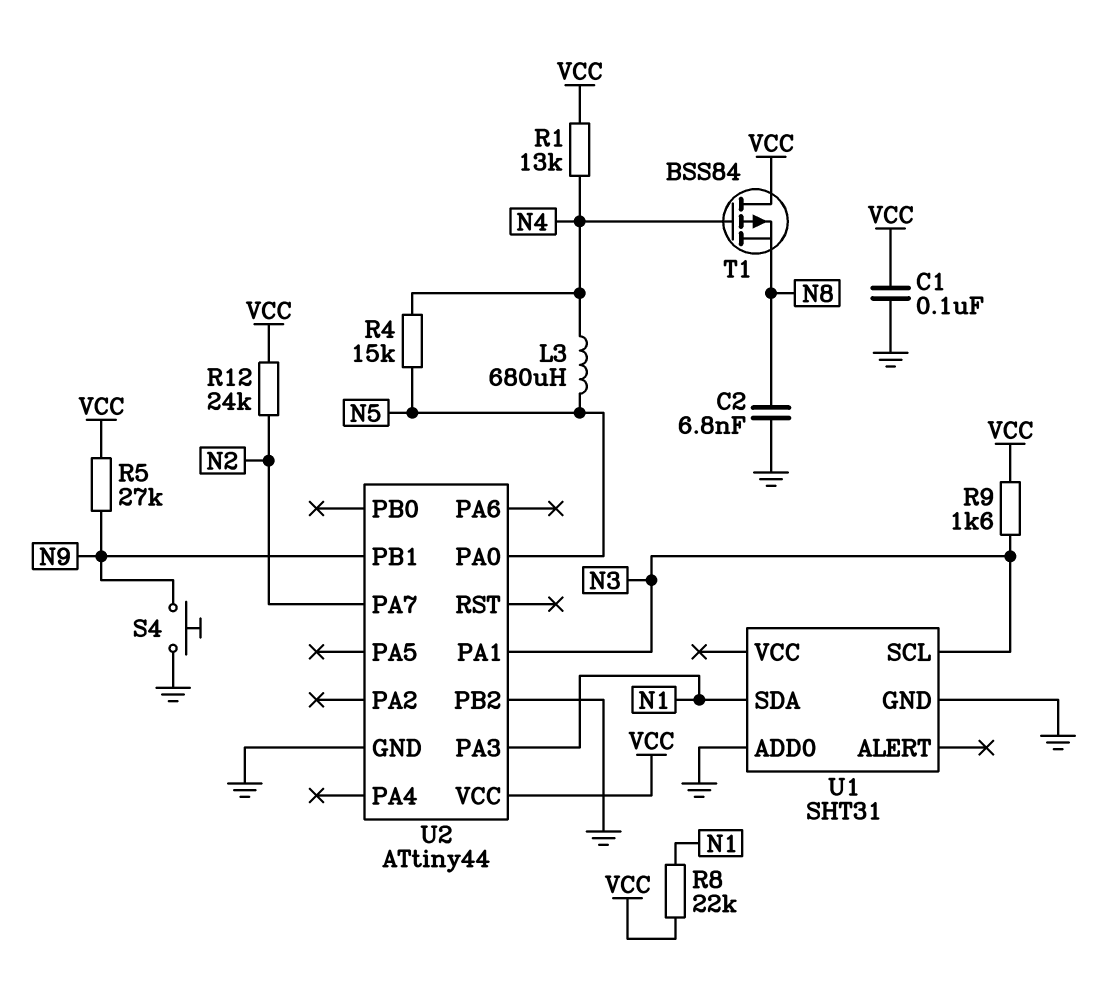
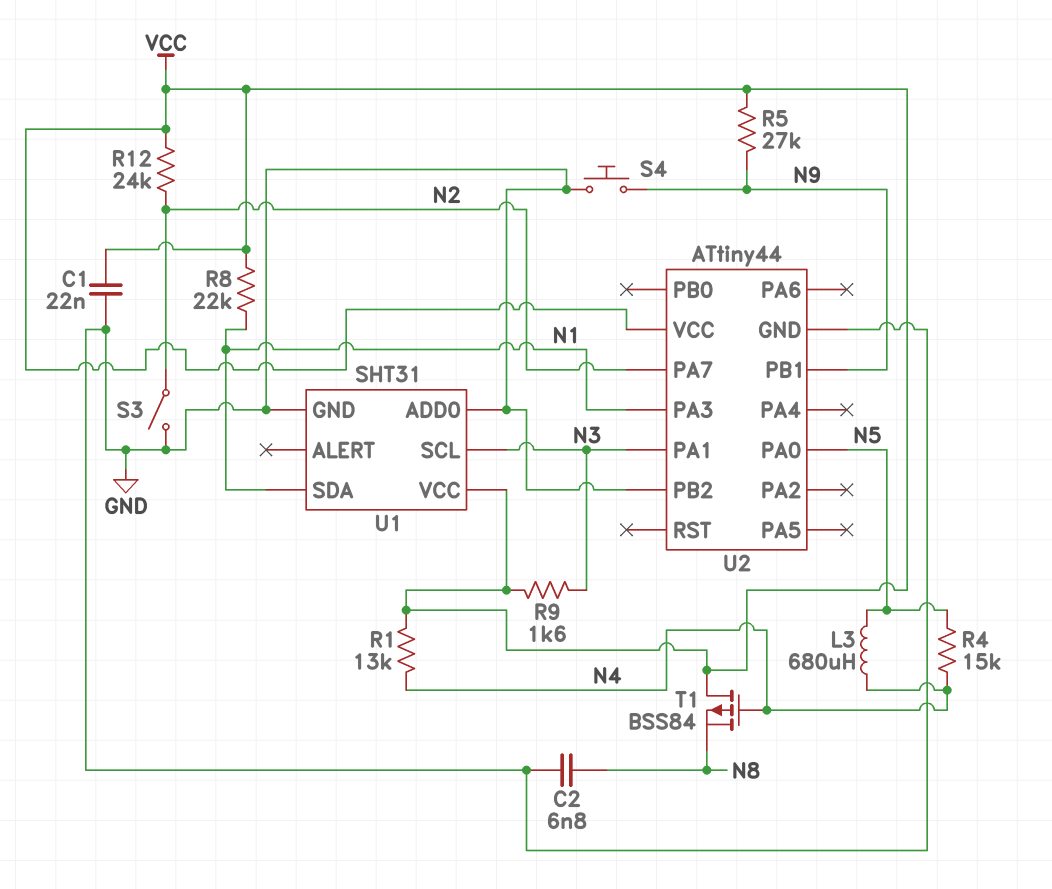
C1: 100nF (GND, VCC) -> 22nF (GND, VCC)
S3: none -> switch (GND, N2)
U1 pin VCC: none -> VCC

